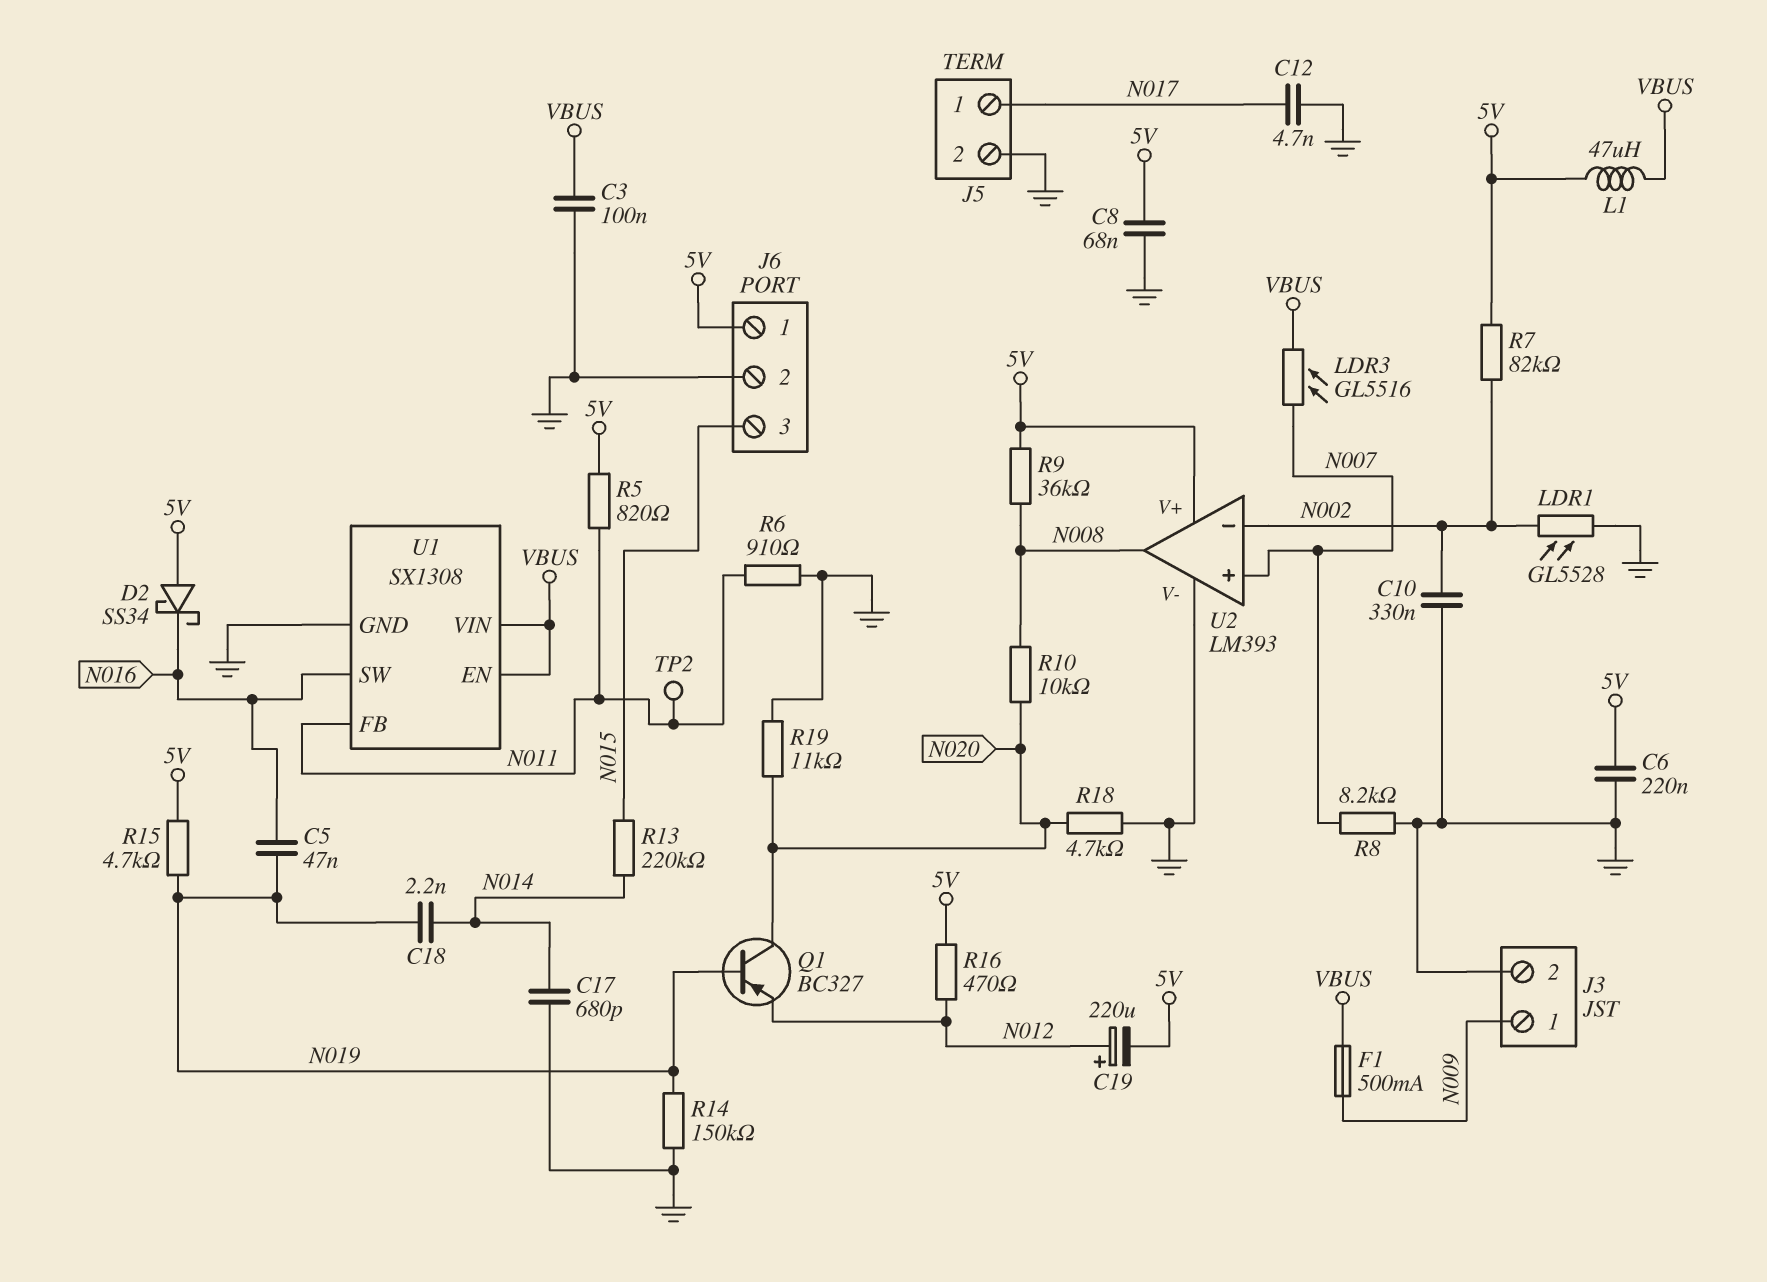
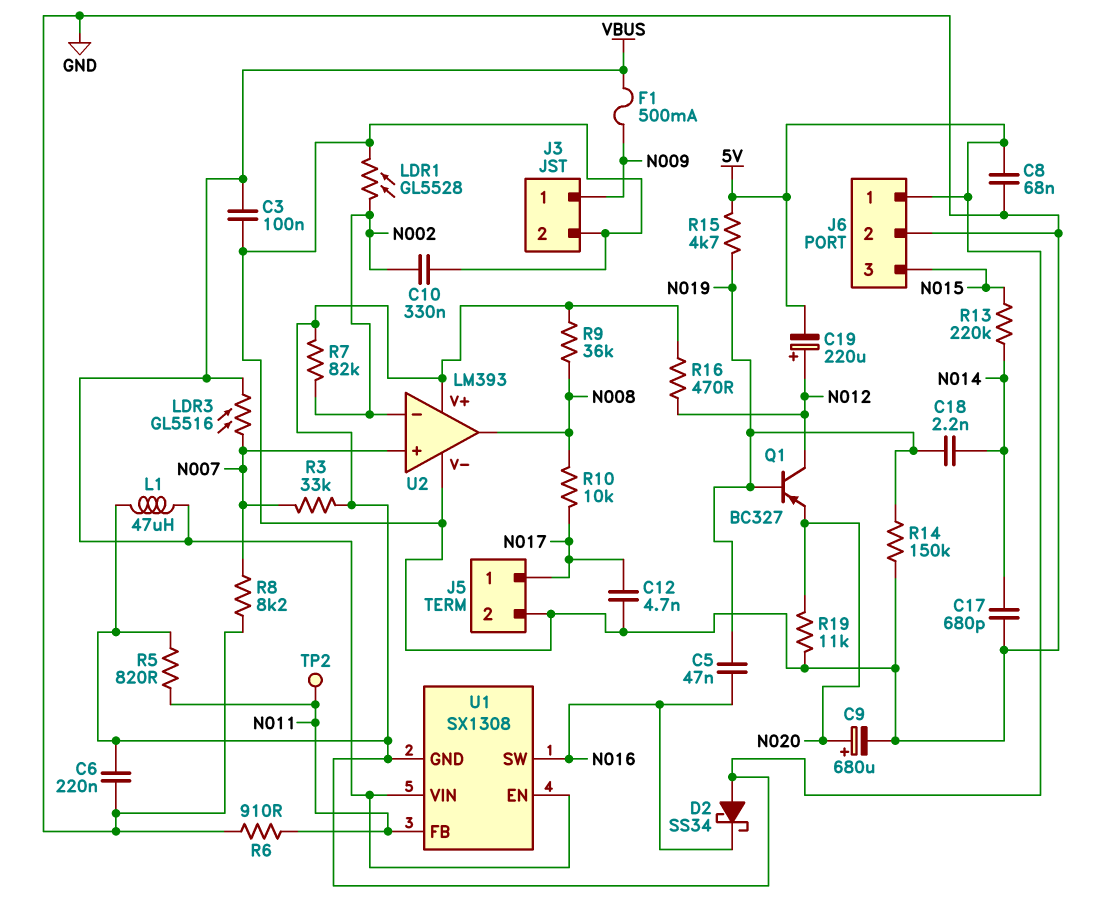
C9: none -> 680uF (plus N020, minus GND)
Q1: PNP BC327 (B N019, C N020, E N012) -> PNP BC327 (B N019, C N012, E N020)
R3: none -> 33k (5V, N007)
R10: 10k (N008, N020) -> 10k (N008, N017)
R18: 4.7k (GND, N020) -> none
U1 pin GND: GND -> 5V

